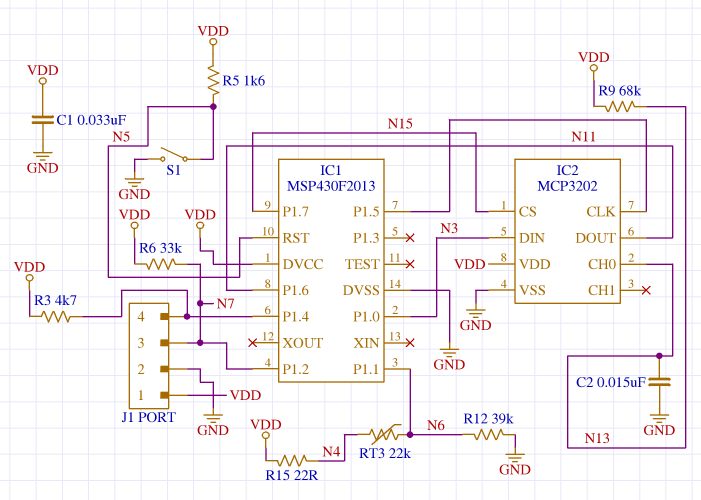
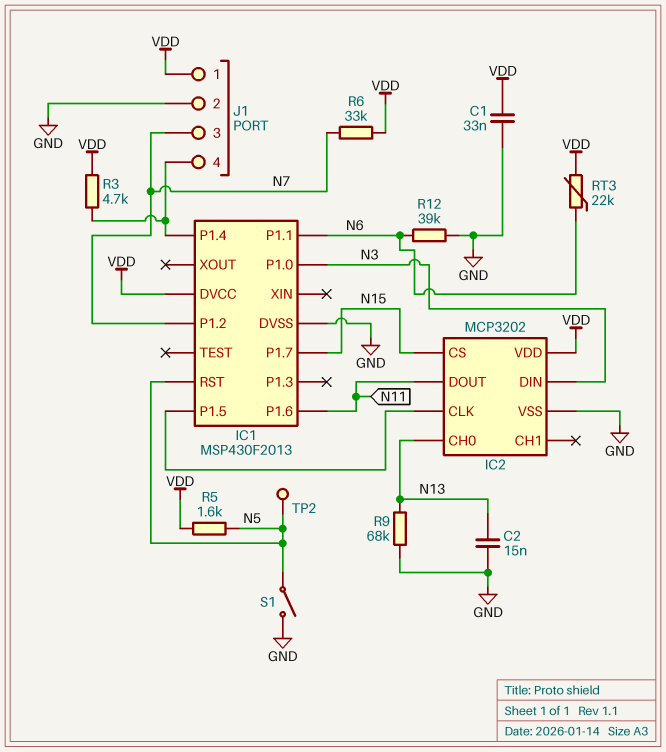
R9: 68k (N13, VDD) -> 68k (GND, N13)
R15: 22 (N4, VDD) -> none
RT3: 22k (N4, N6) -> 22k (N6, VDD)
TP2: none -> test point (N5)

